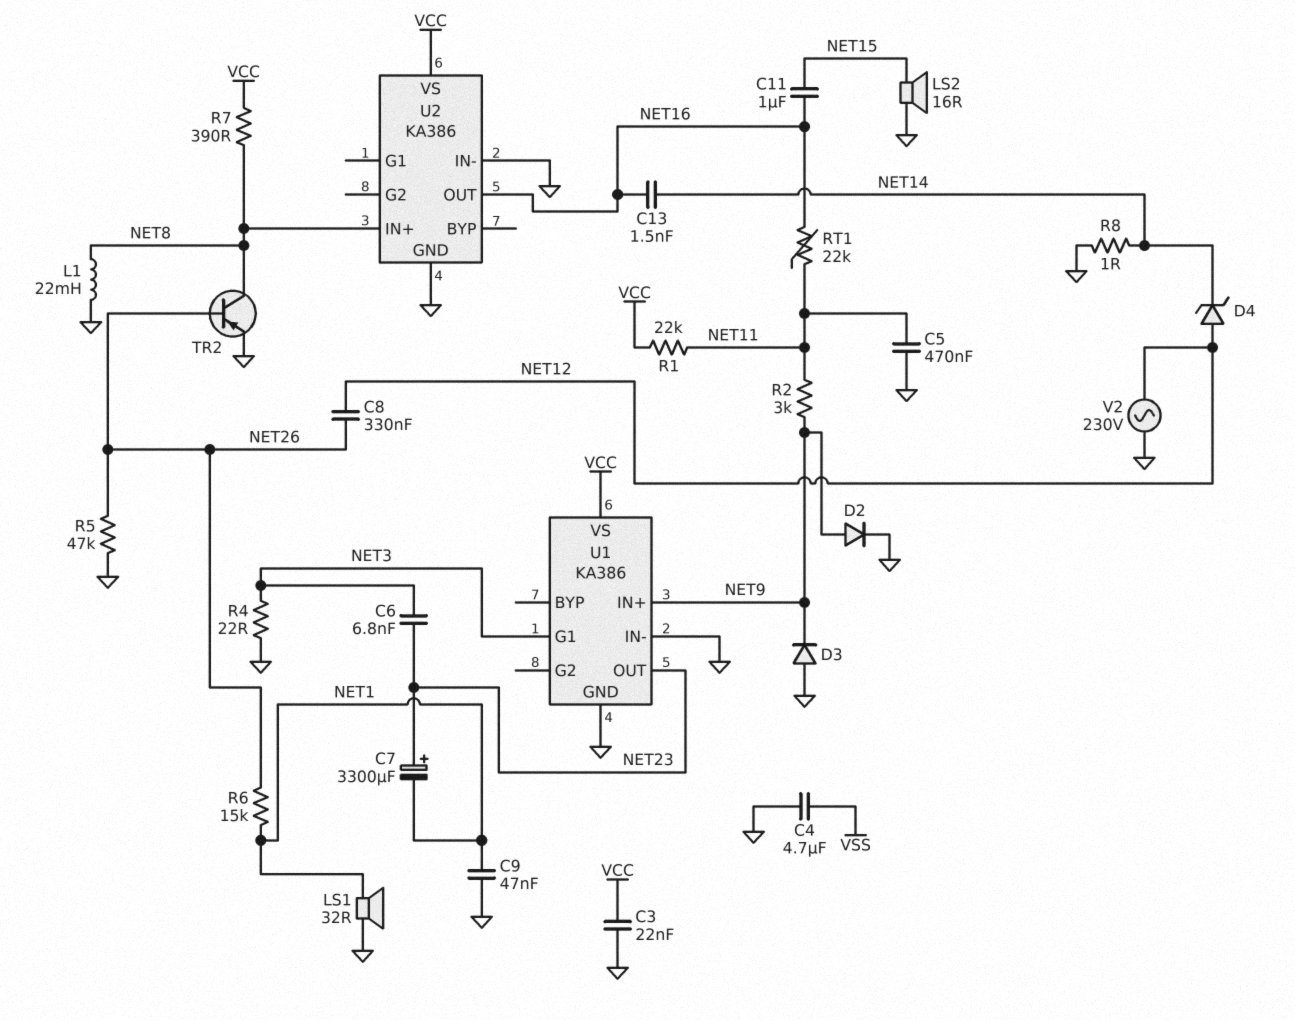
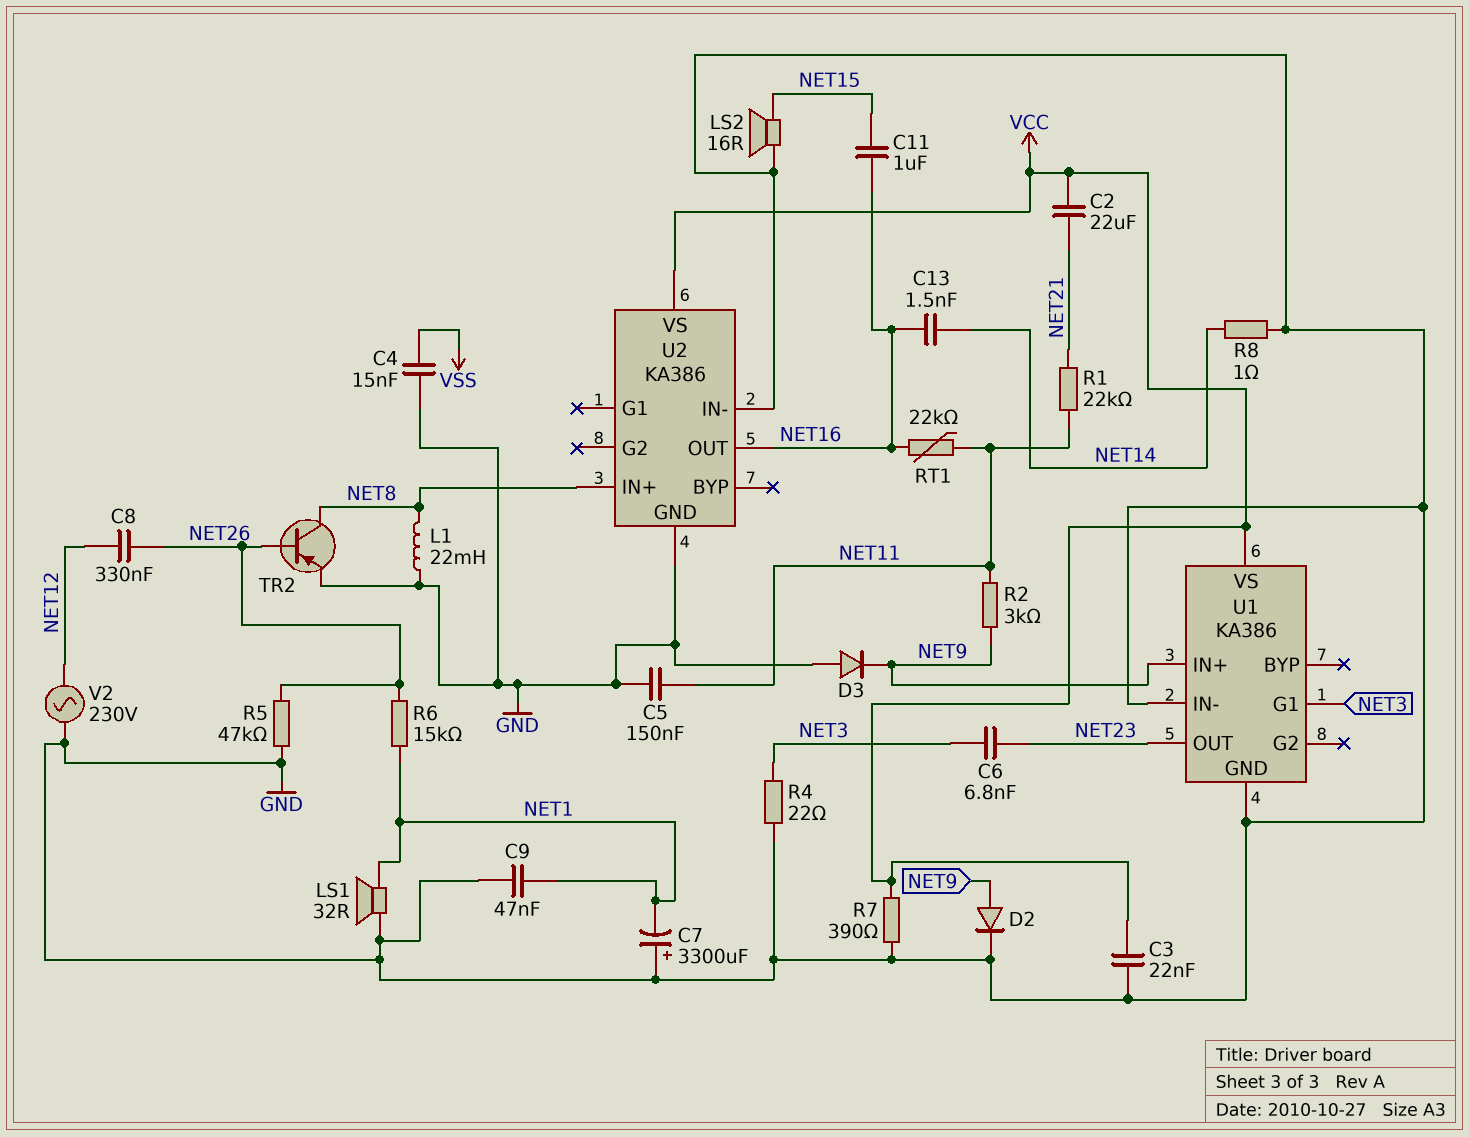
C2: none -> 22uF (NET21, VCC)
C4: 4.7uF (GND, VSS) -> 15nF (GND, VSS)
C5: 470nF (GND, NET11) -> 150nF (GND, NET11)
C7: 3300uF (plus NET23, minus NET1) -> 3300uF (plus GND, minus NET1)
D4: zener (A NET12, K NET14) -> none
R1: 22k (NET11, VCC) -> 22k (NET11, NET21)
R7: 390 (NET8, VCC) -> 390 (GND, VCC)

